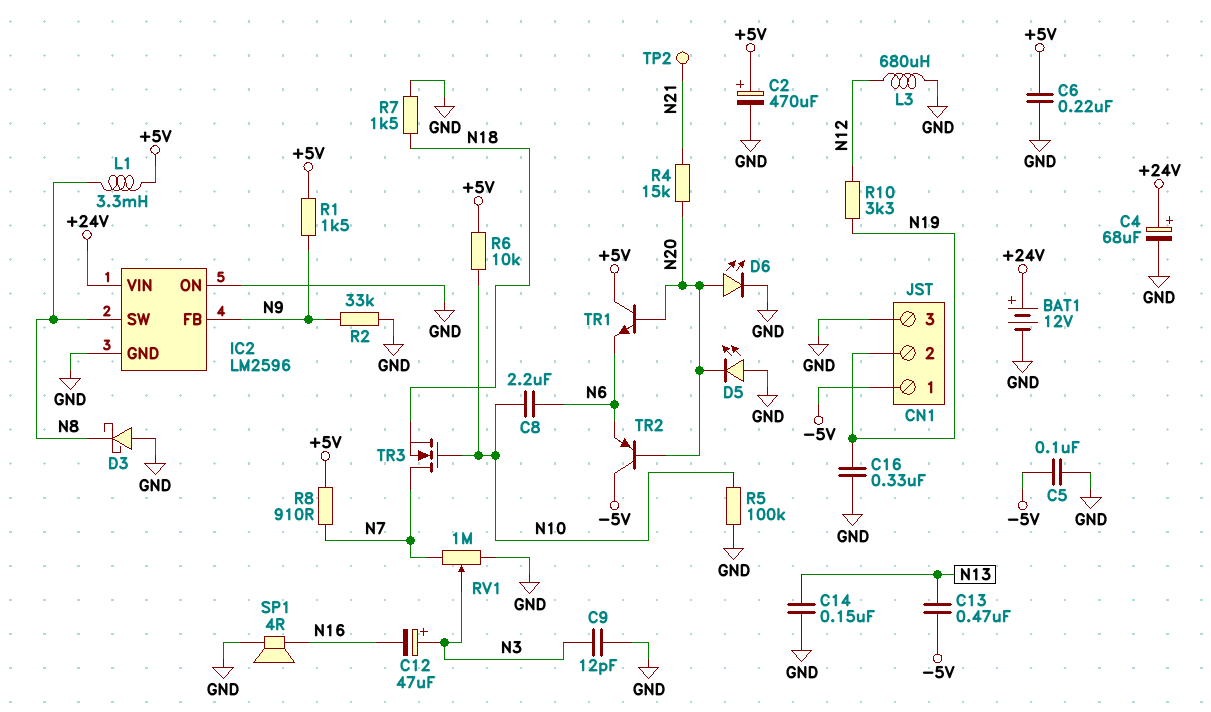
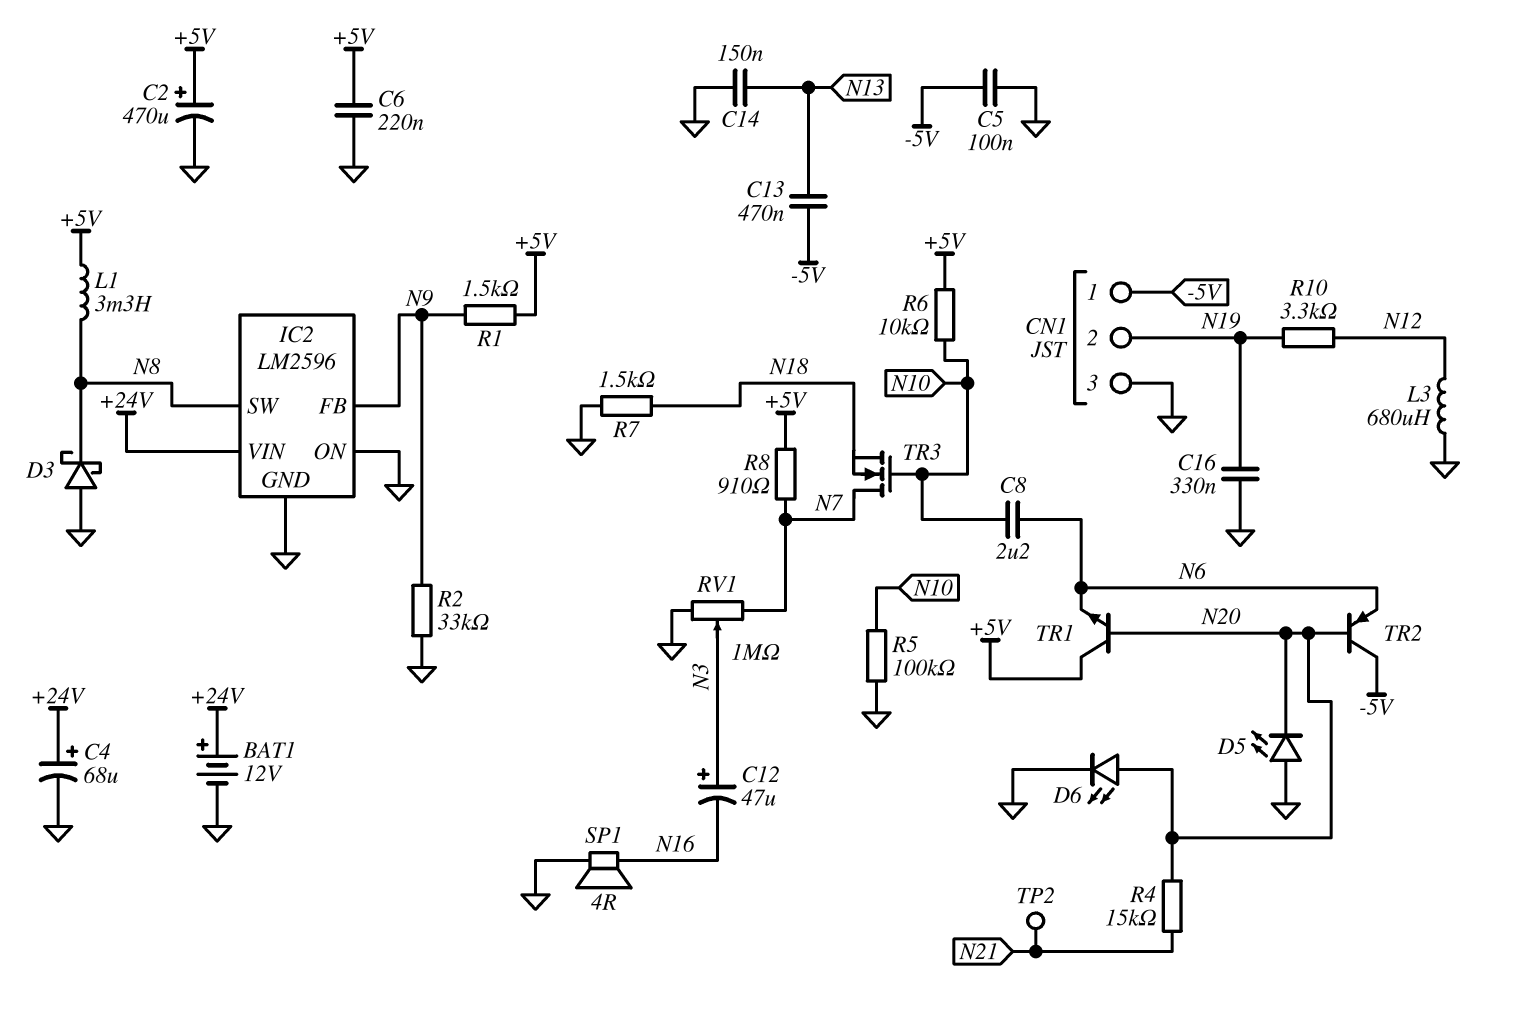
C9: 12pF (GND, N3) -> none

